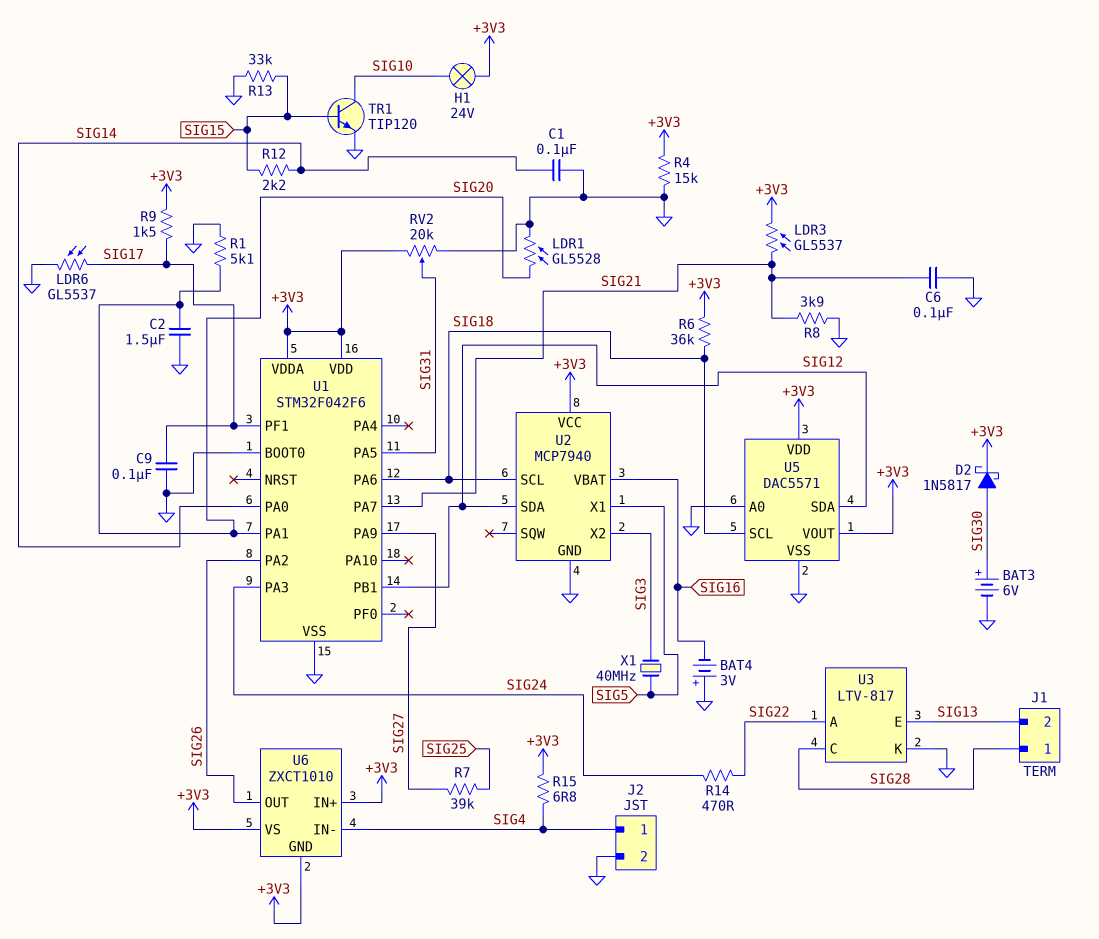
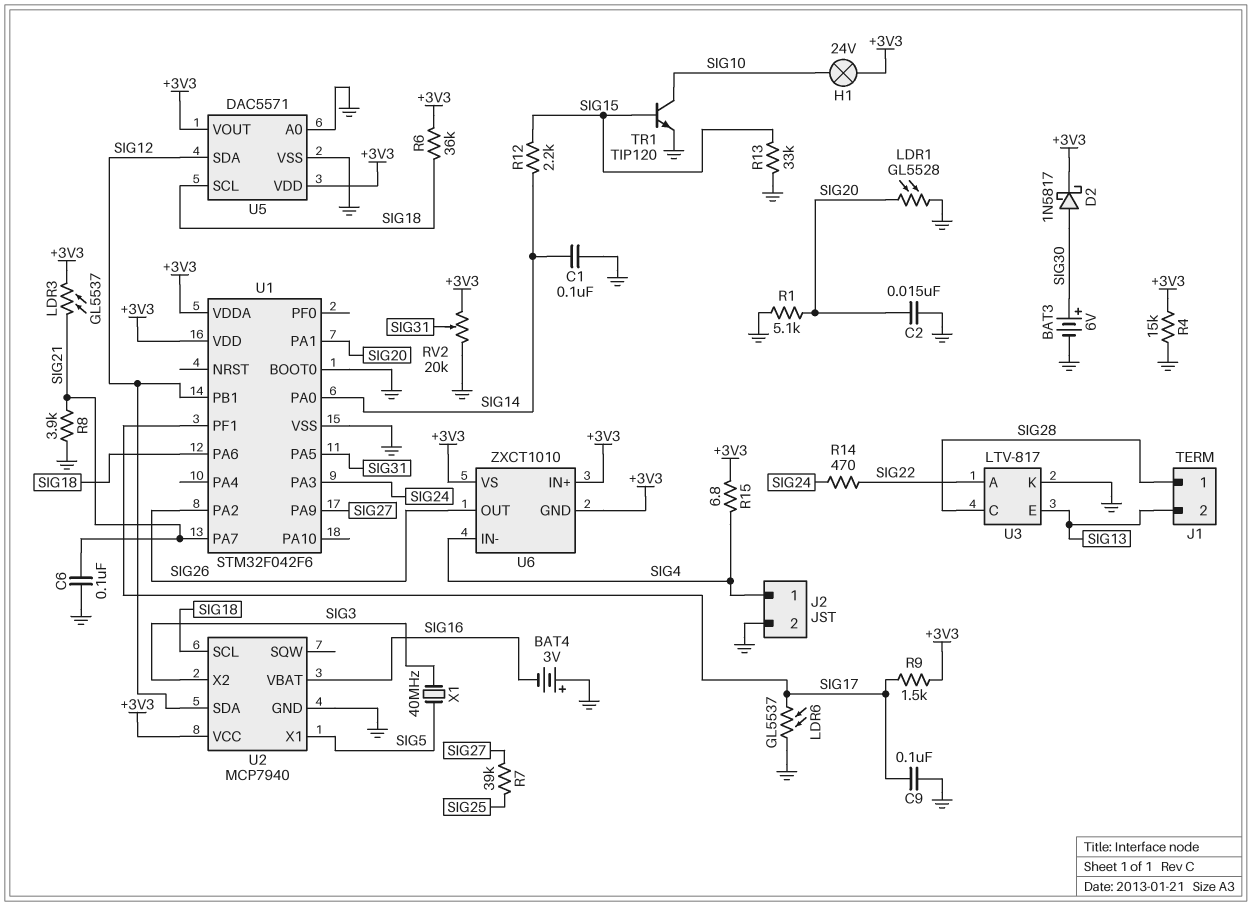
C2: 1.5uF (GND, SIG20) -> 15nF (GND, SIG20)

